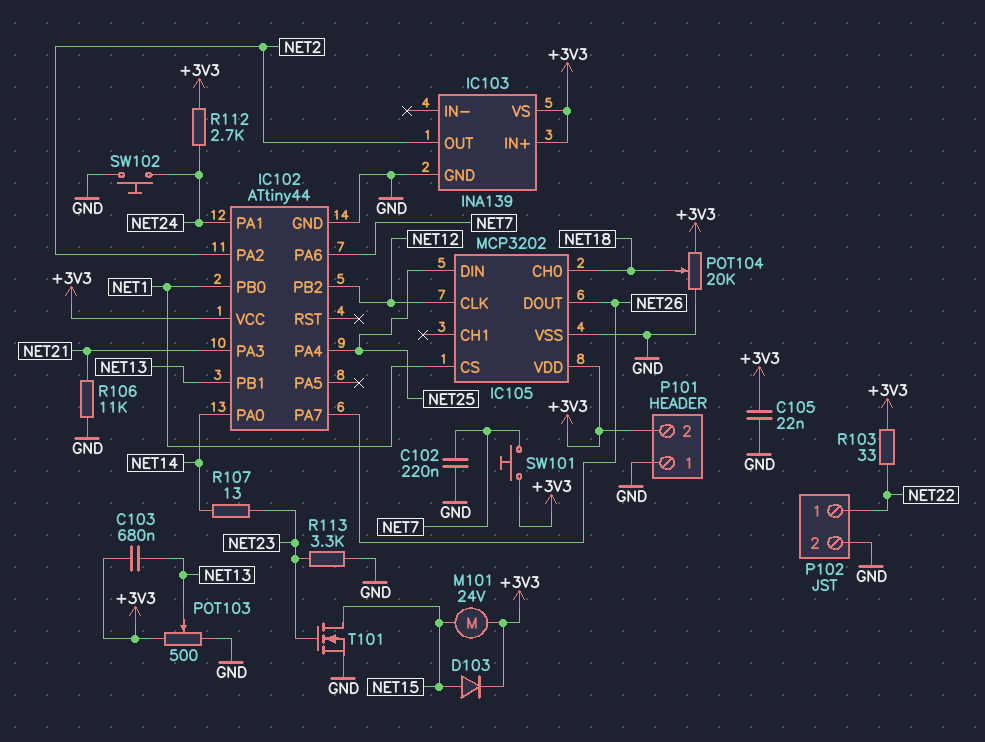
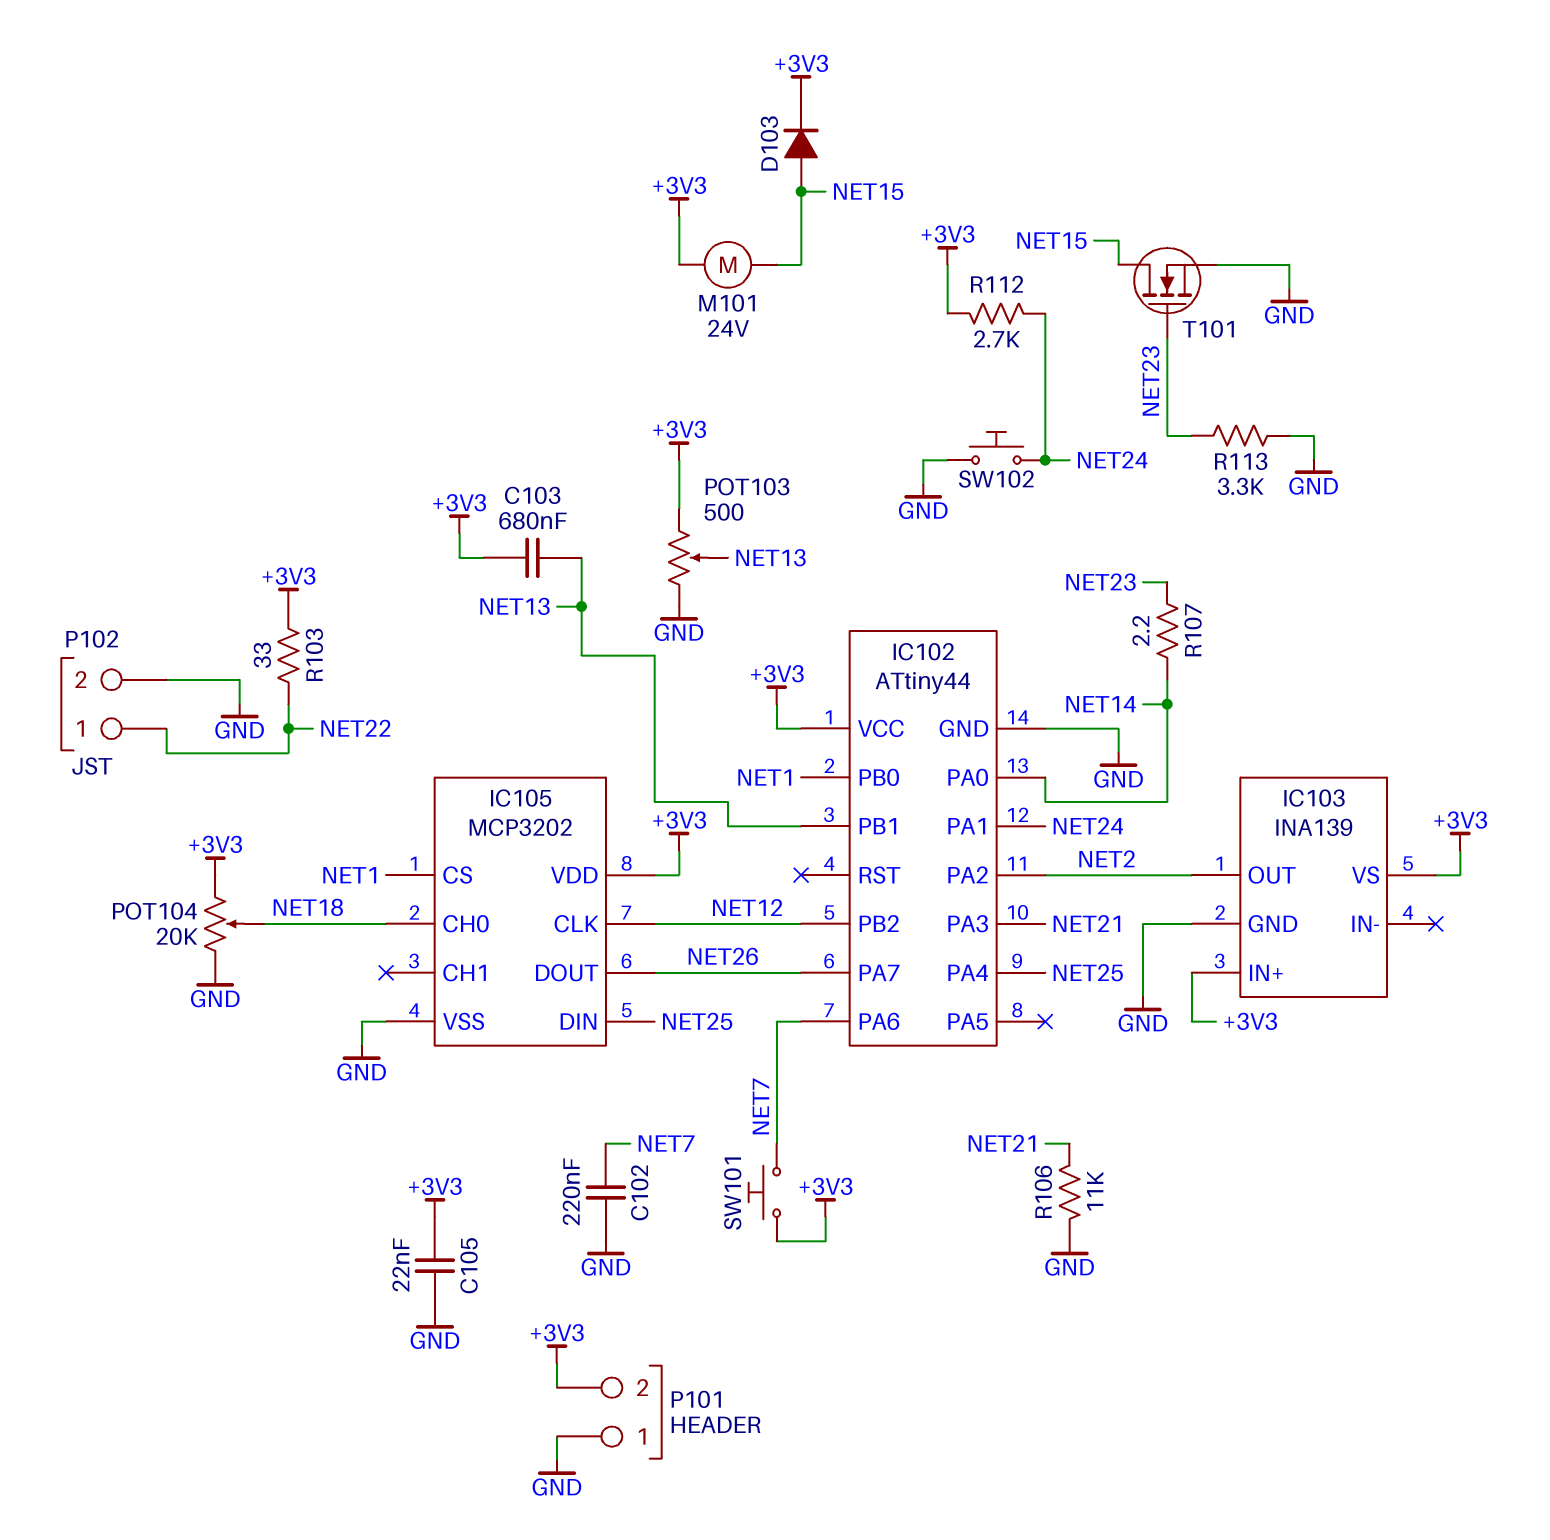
R107: 13 (NET14, NET23) -> 2.2 (NET14, NET23)

